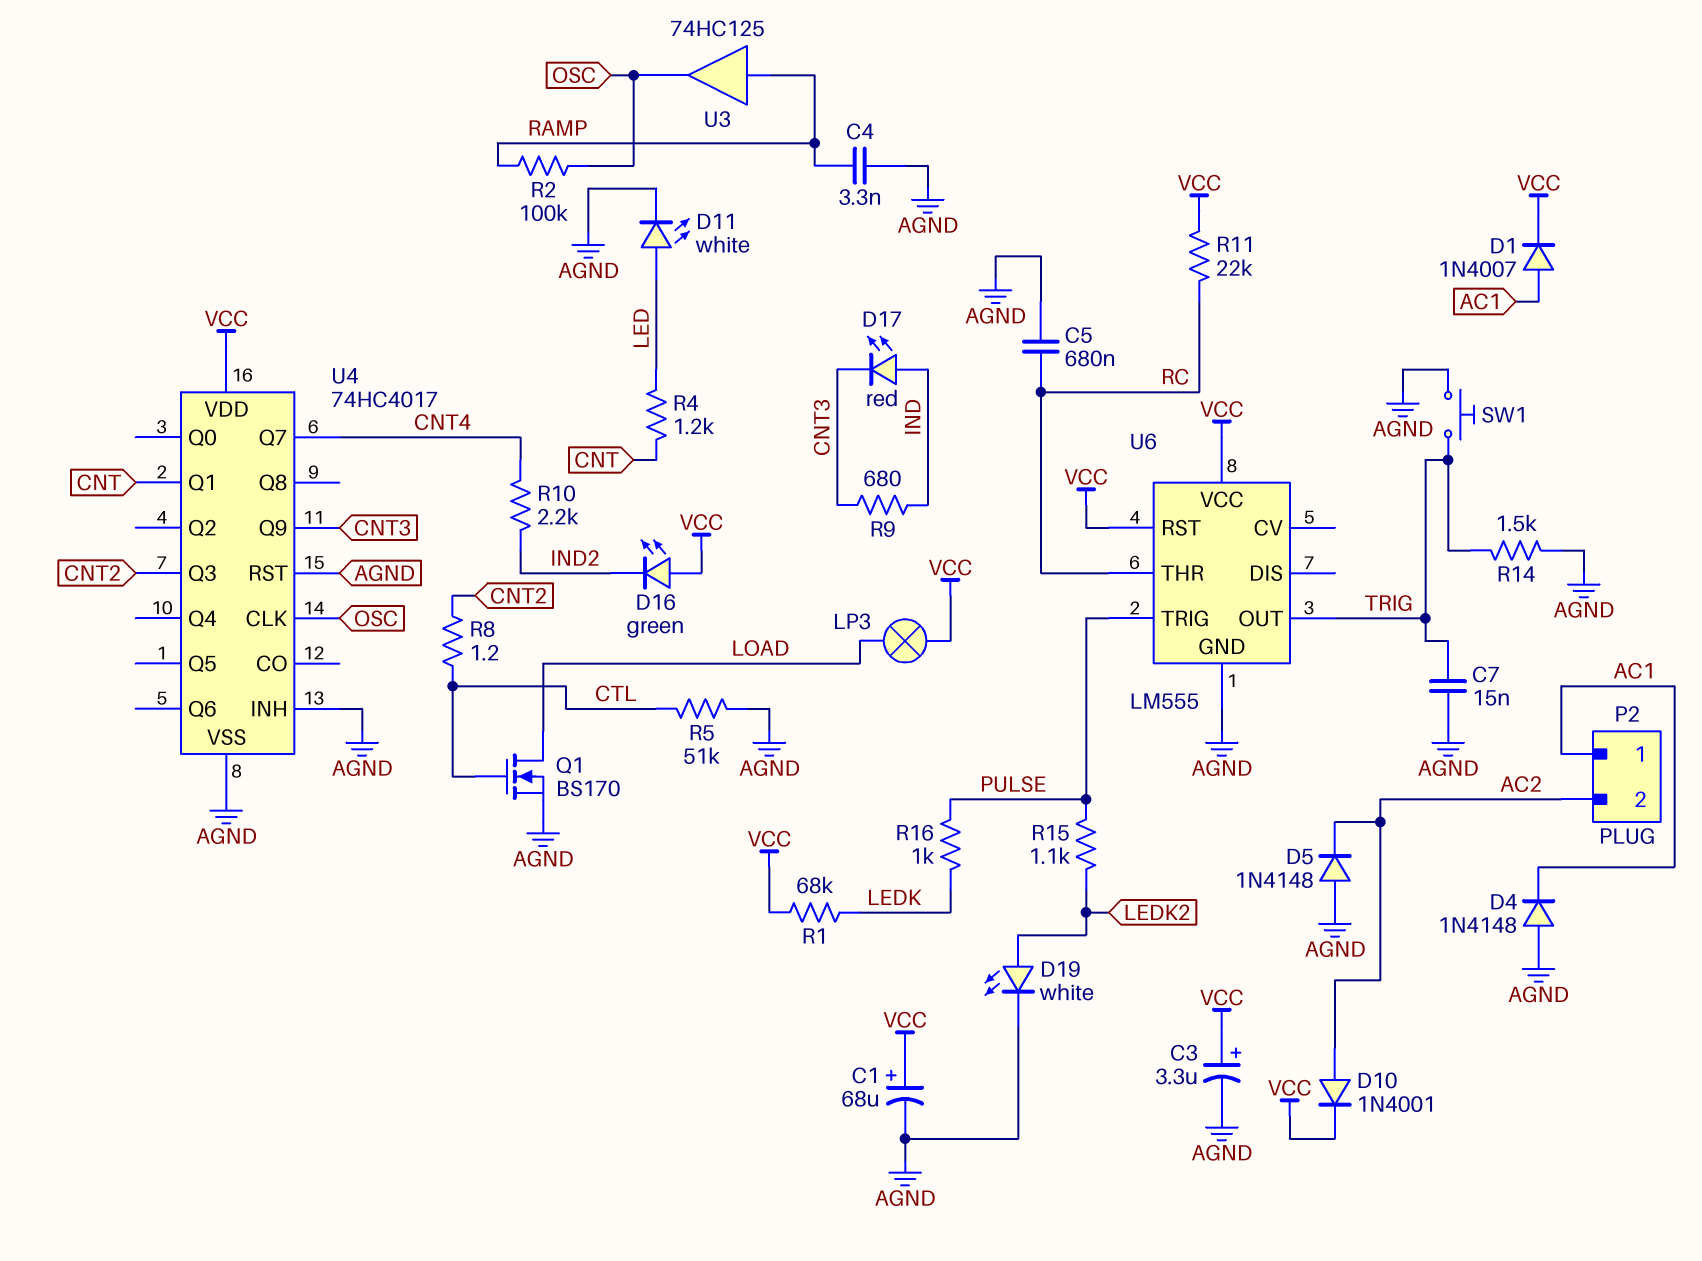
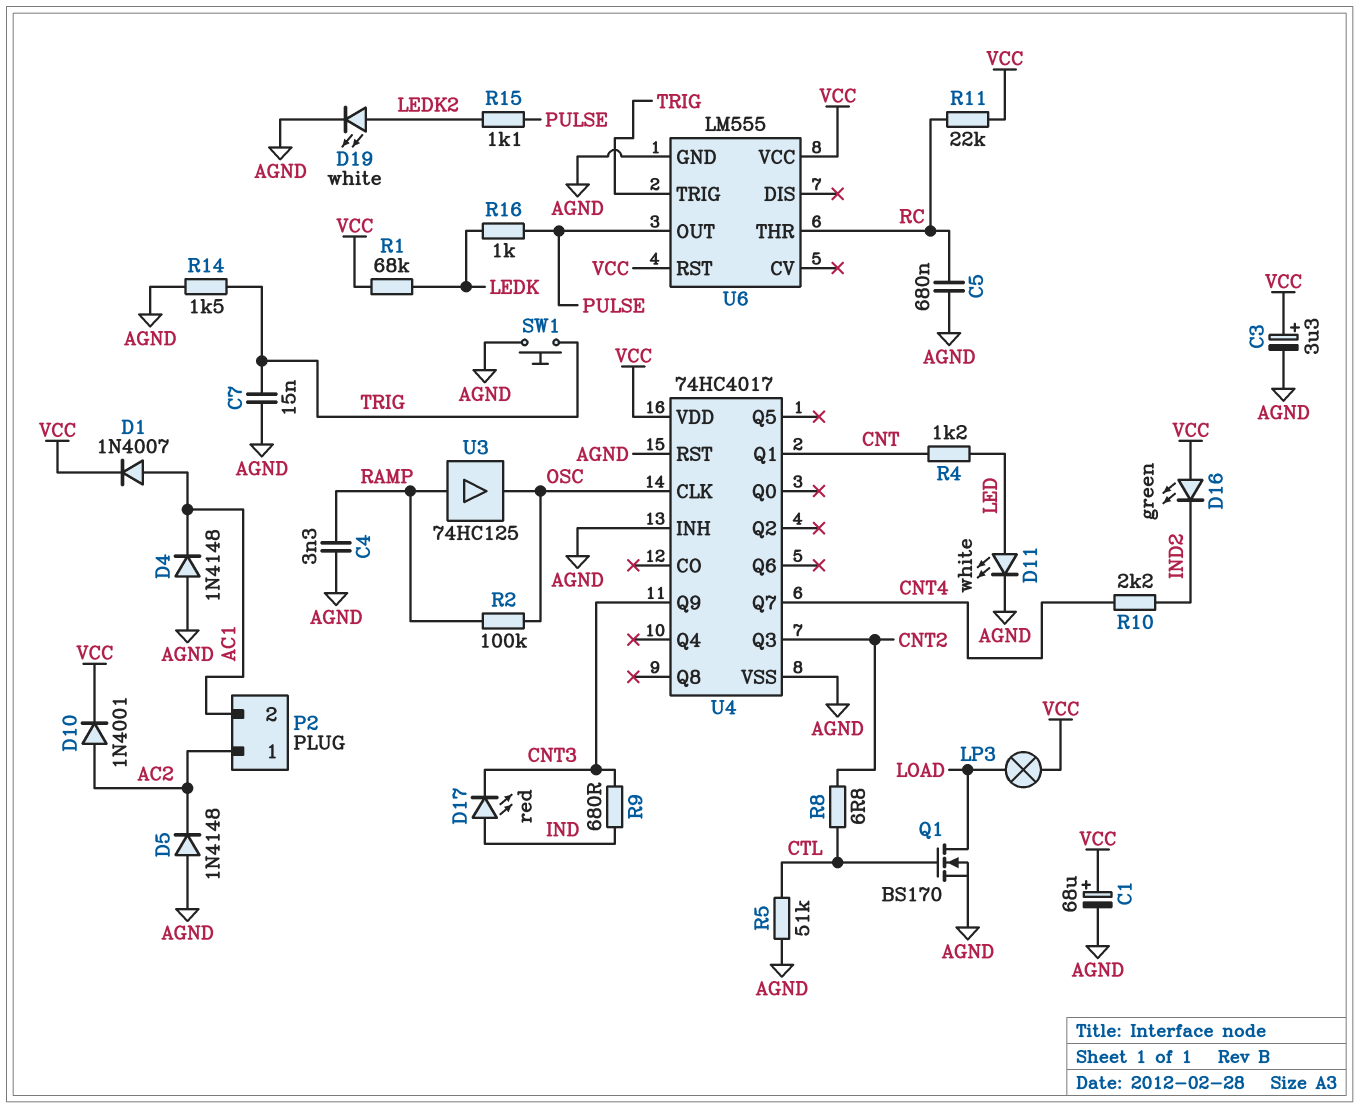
P2 pin 1: AC1 -> AC2
P2 pin 2: AC2 -> AC1
R8: 1.2 (CNT2, CTL) -> 6.8 (CNT2, CTL)
U6 pin OUT: TRIG -> PULSE
U6 pin TRIG: PULSE -> TRIG

